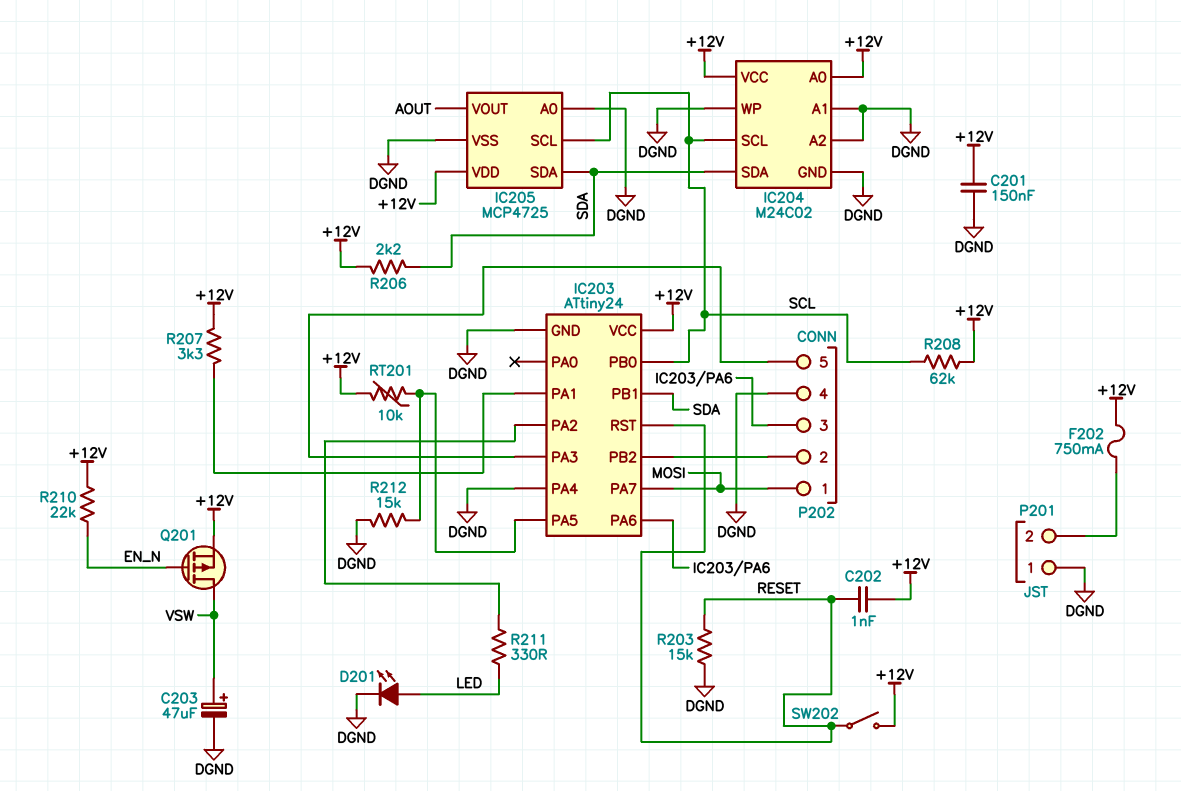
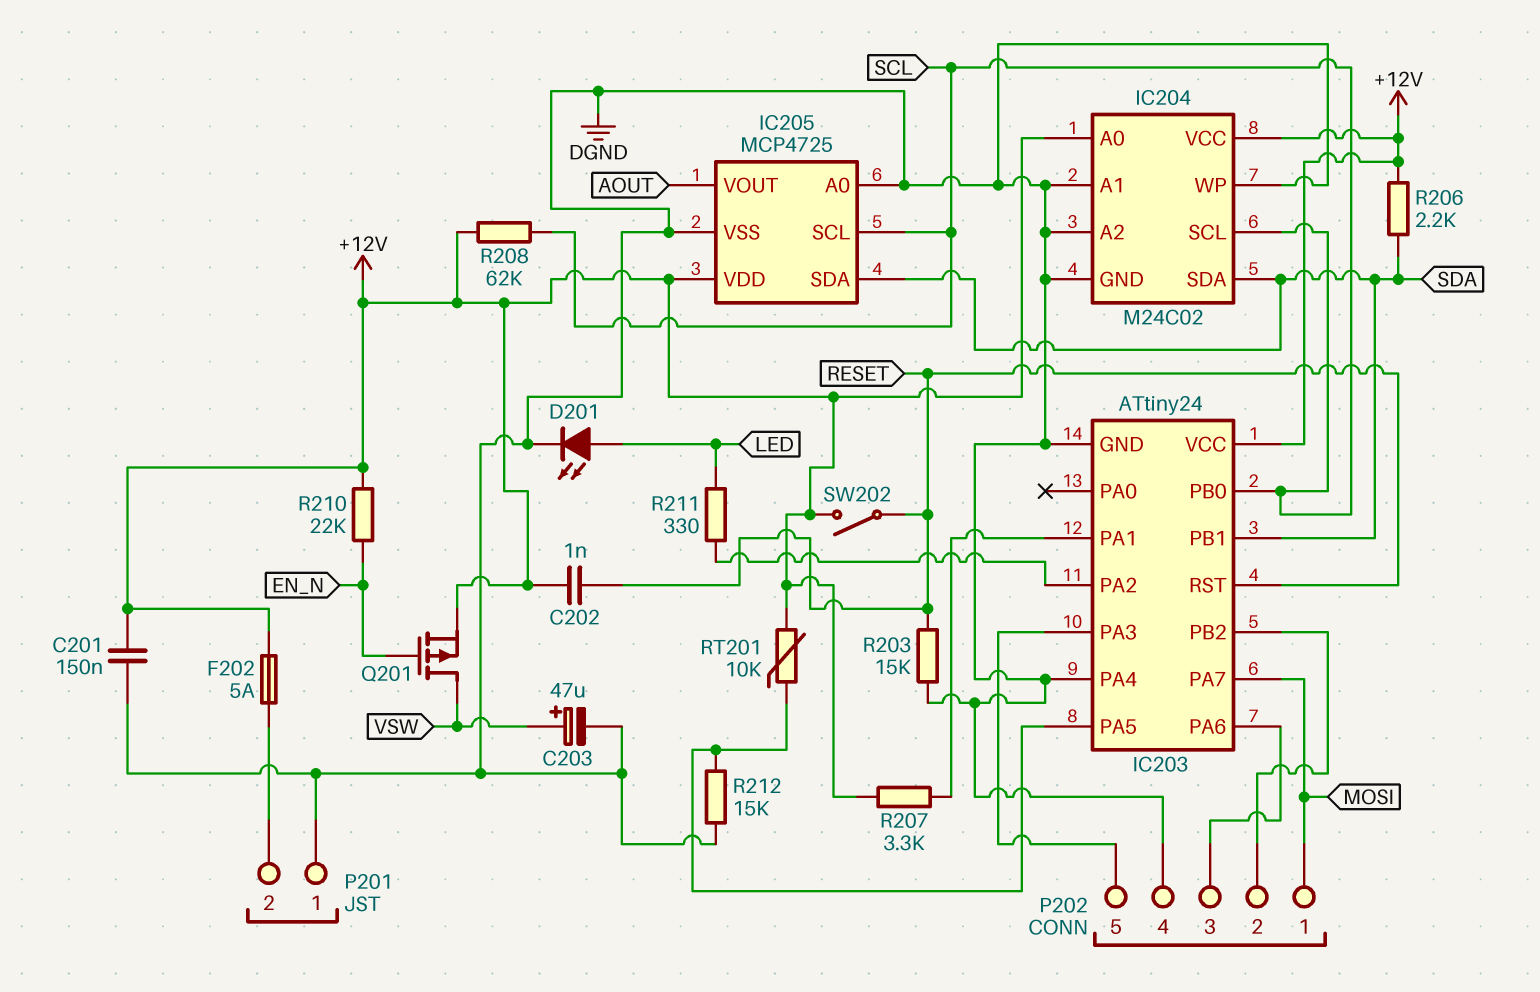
F202: 750mA (+12V, P201/2) -> 5A (+12V, P201/2)

